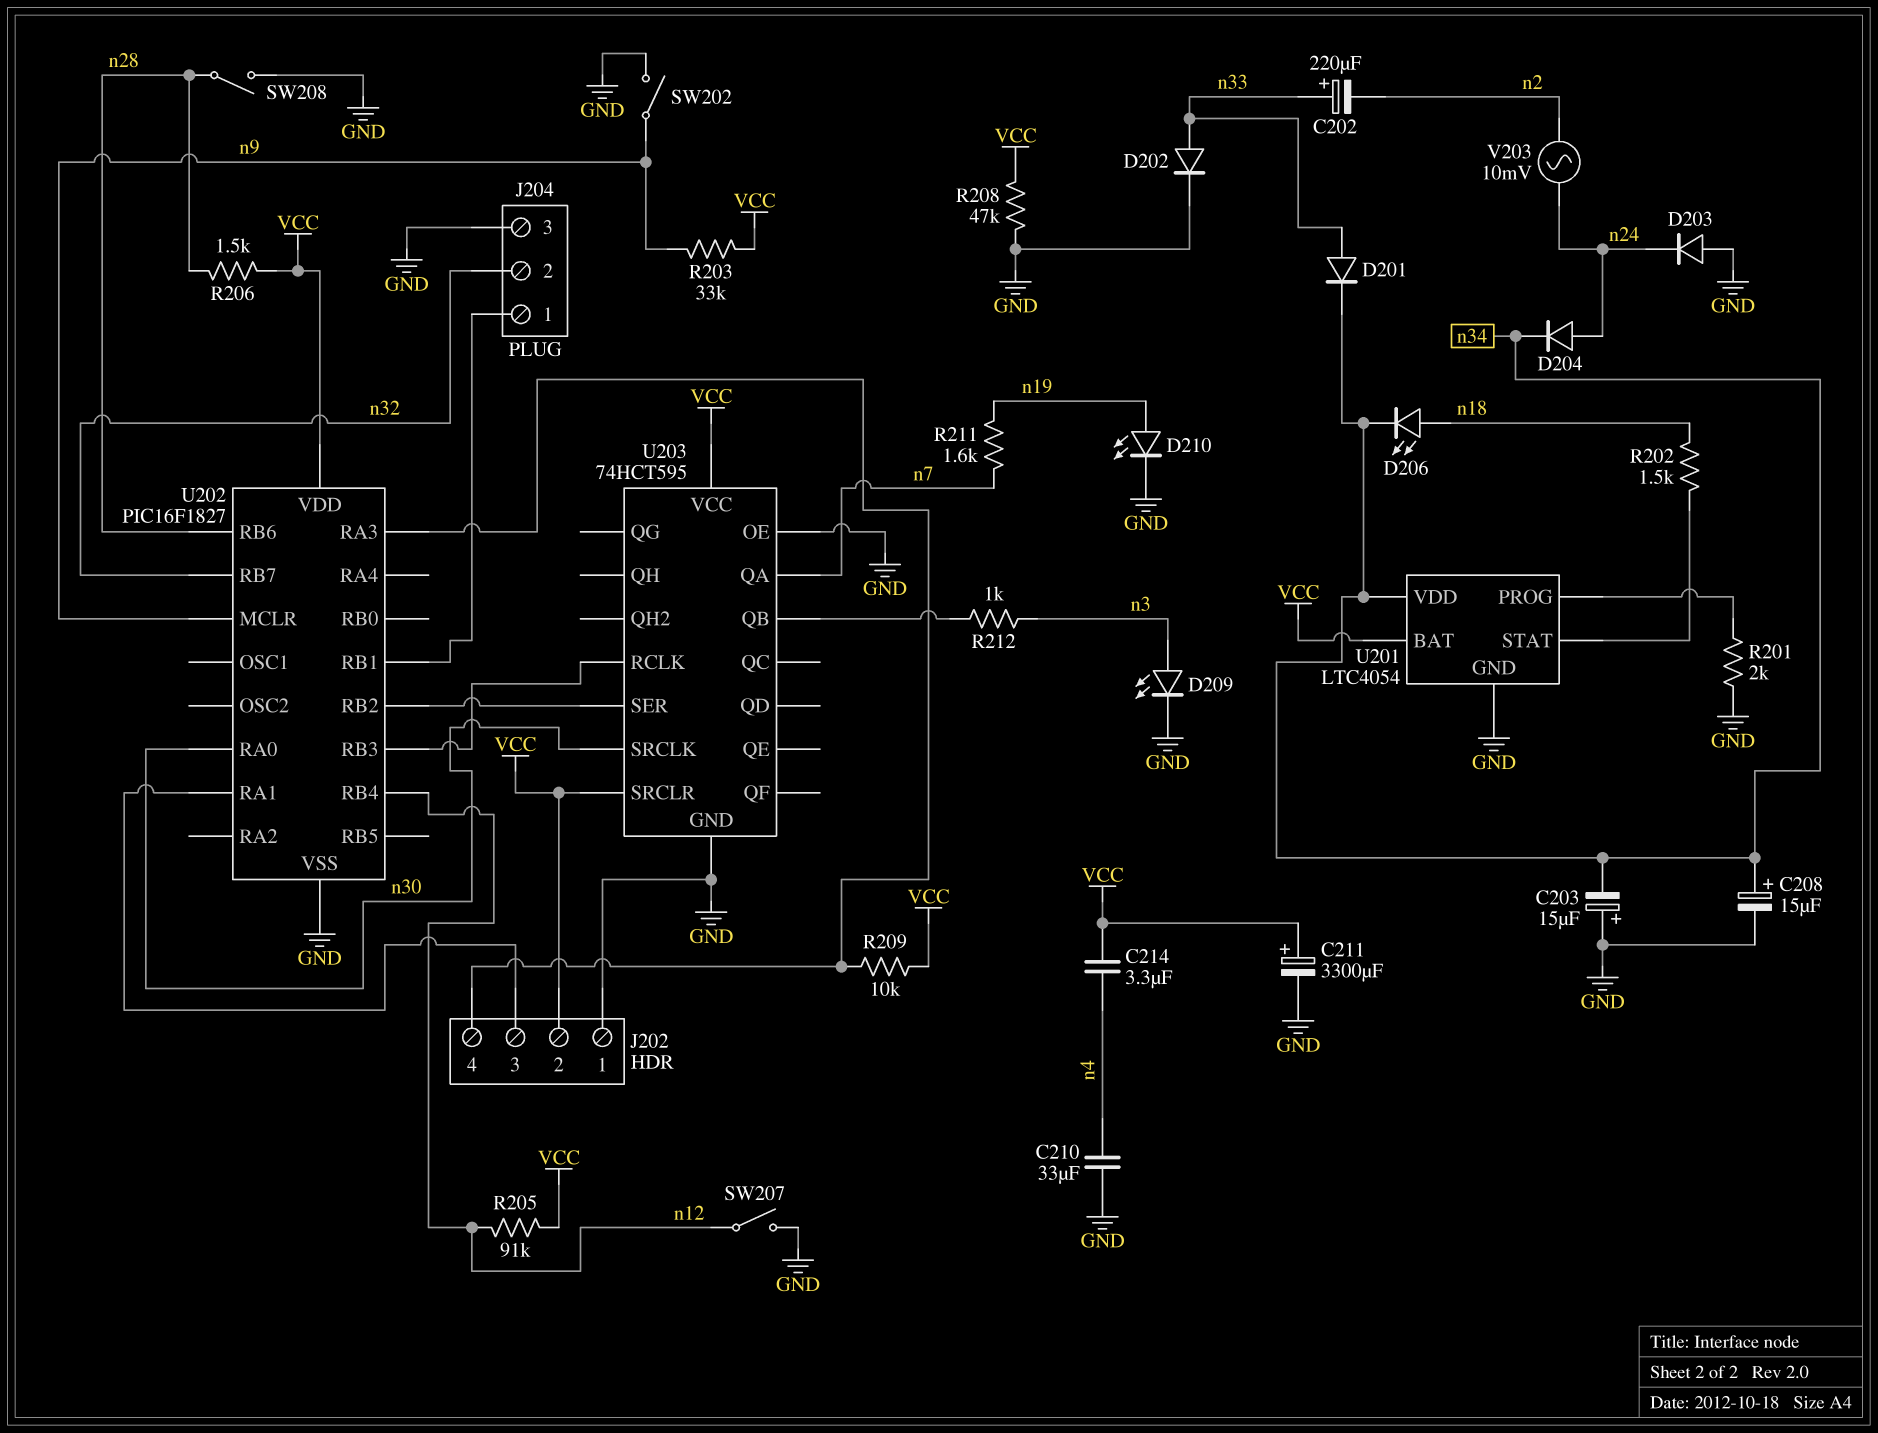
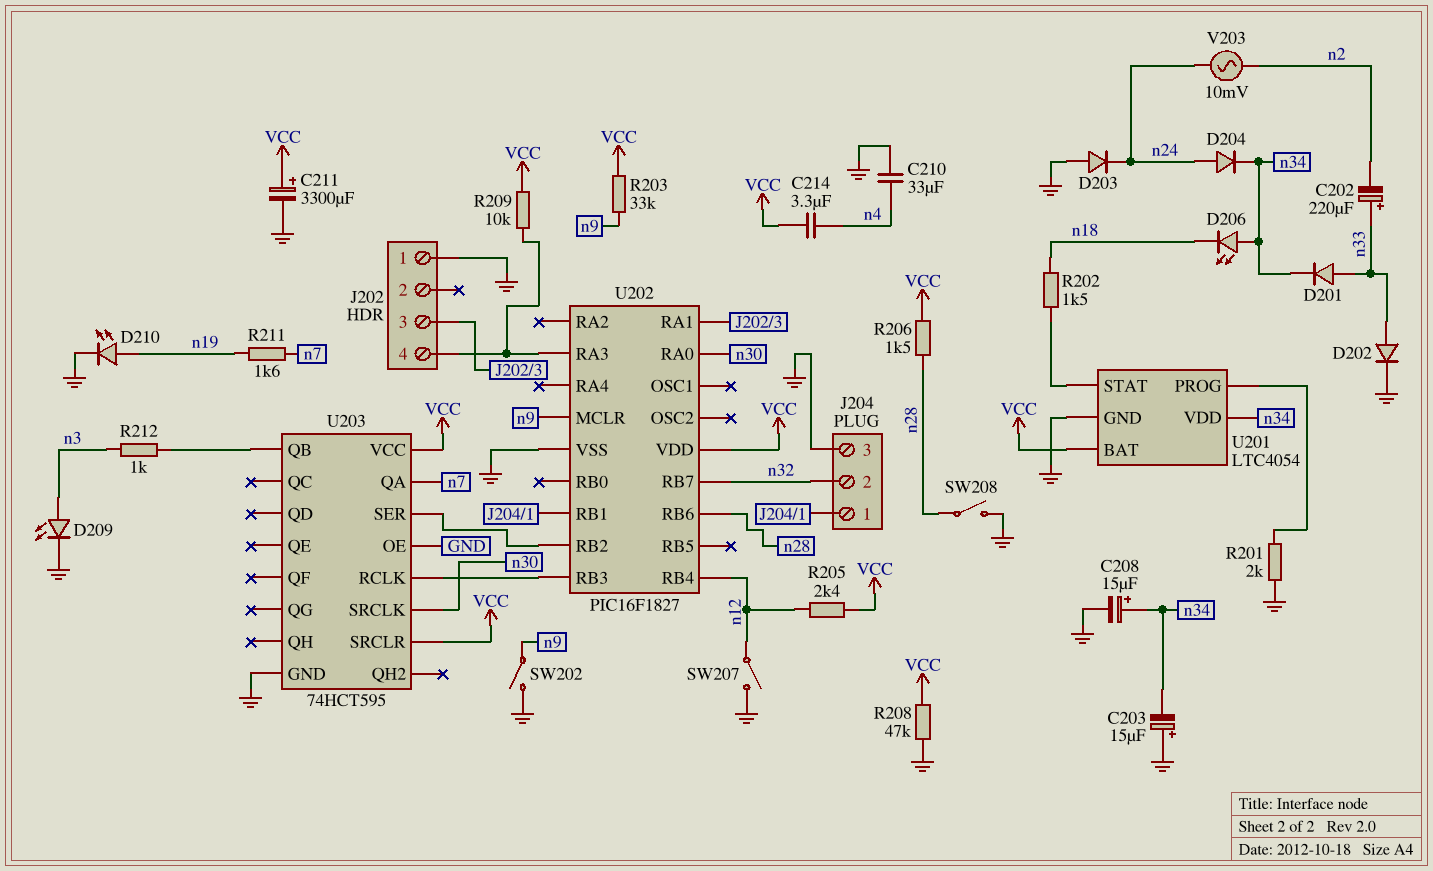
D206: LED (A n18, K n34) -> LED (A n34, K n18)
J202 pin 2: VCC -> none
R205: 91k (VCC, n12) -> 2.4k (VCC, n12)

